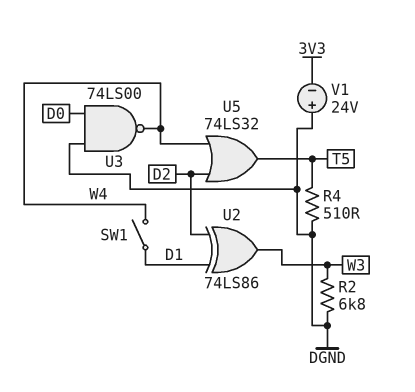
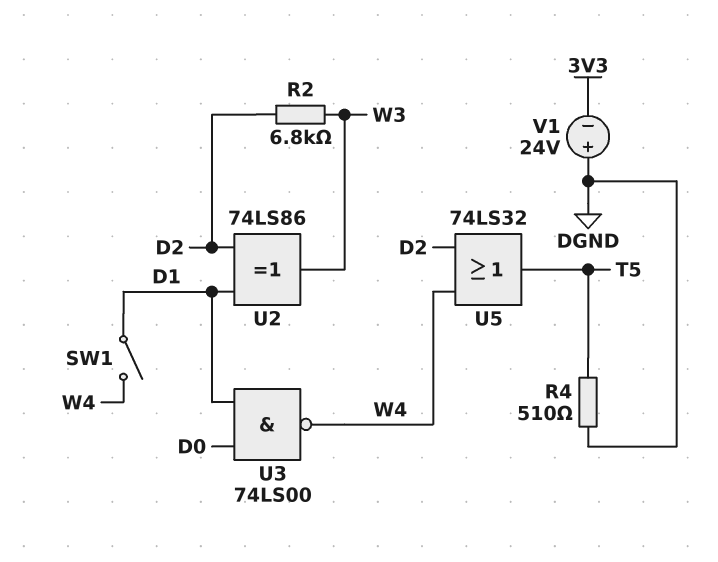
R2: 6.8k (DGND, W3) -> 6.8k (D2, W3)
U3: NAND 74LS00 (in D0, in DGND, out W4) -> NAND 74LS00 (in D0, in D1, out W4)

